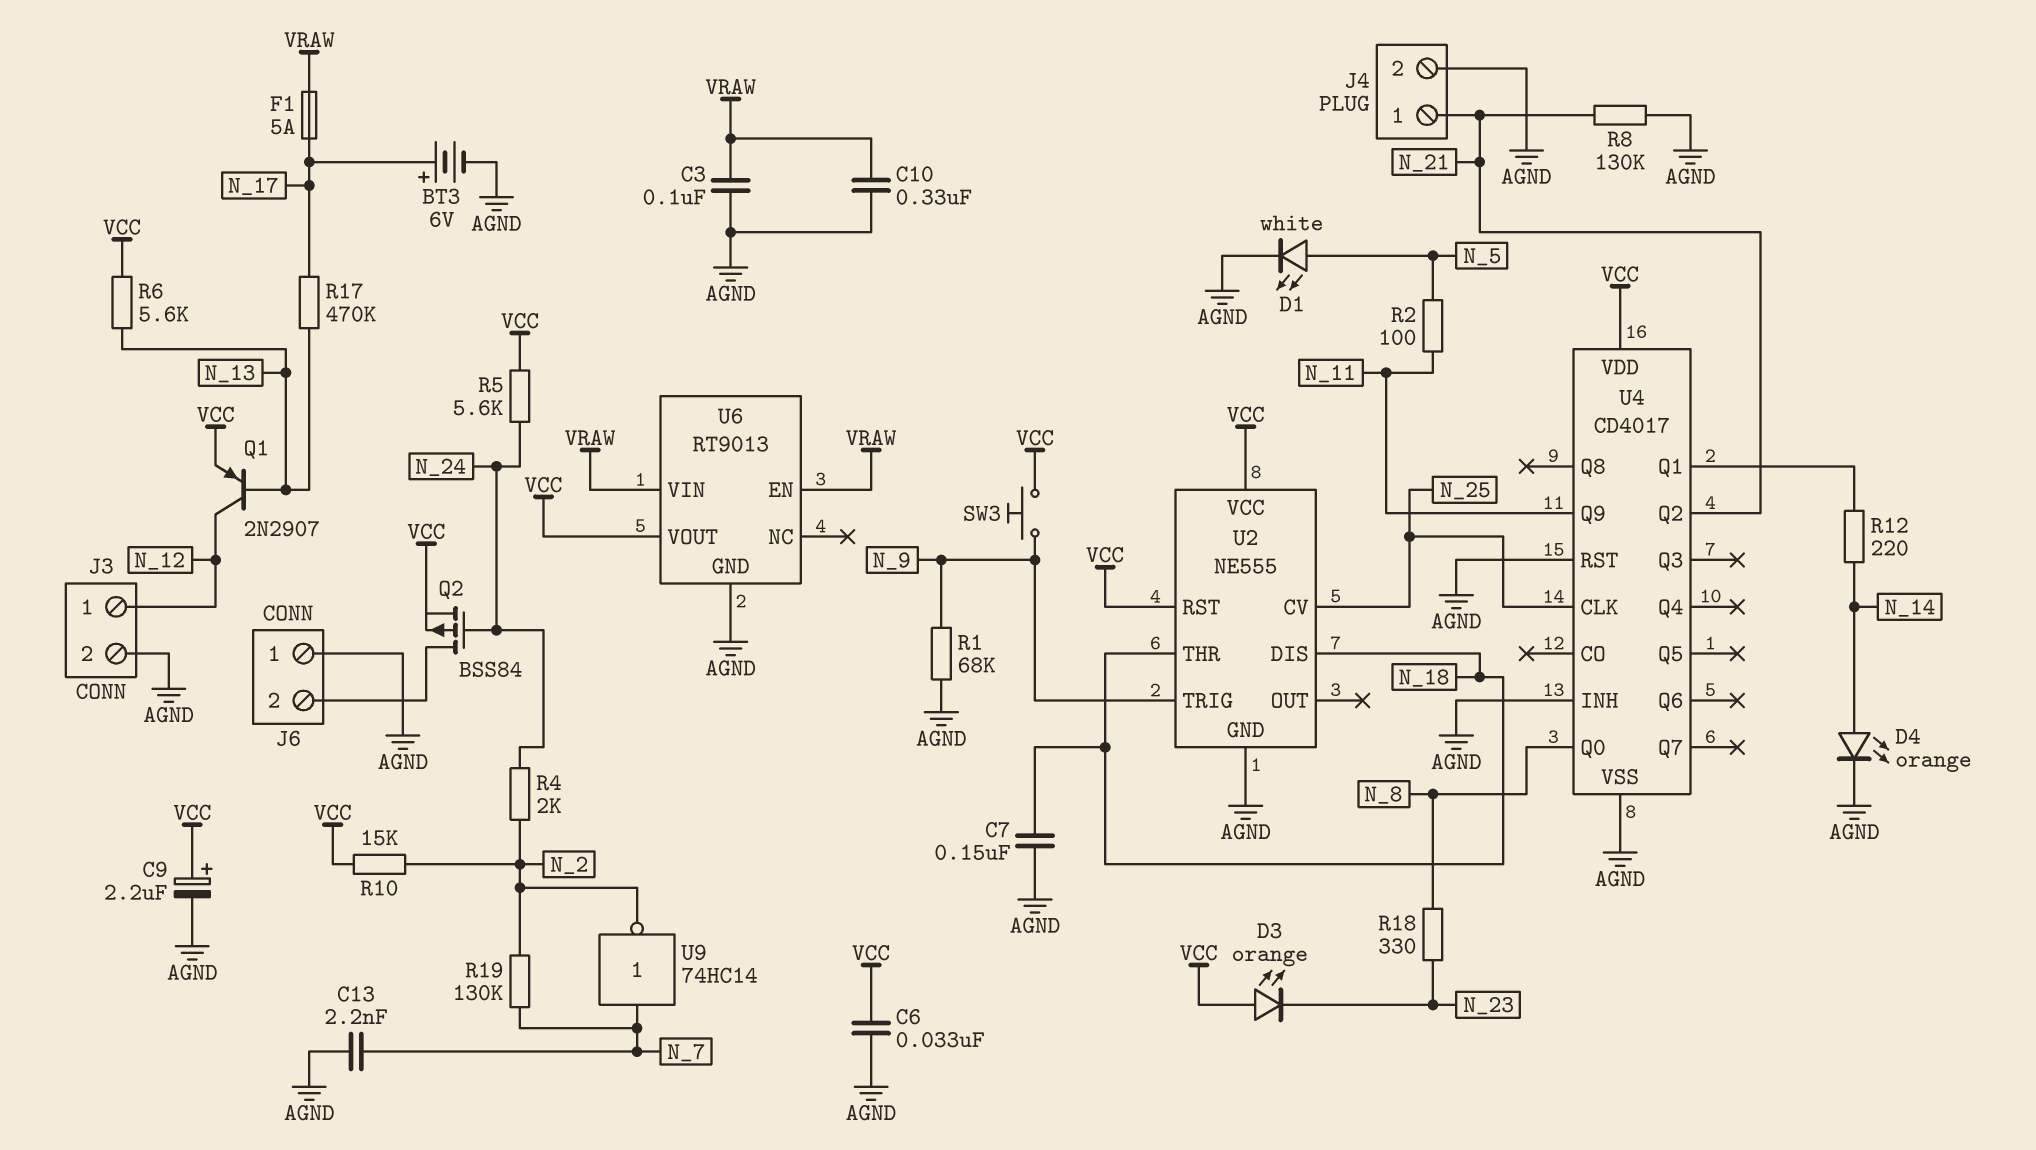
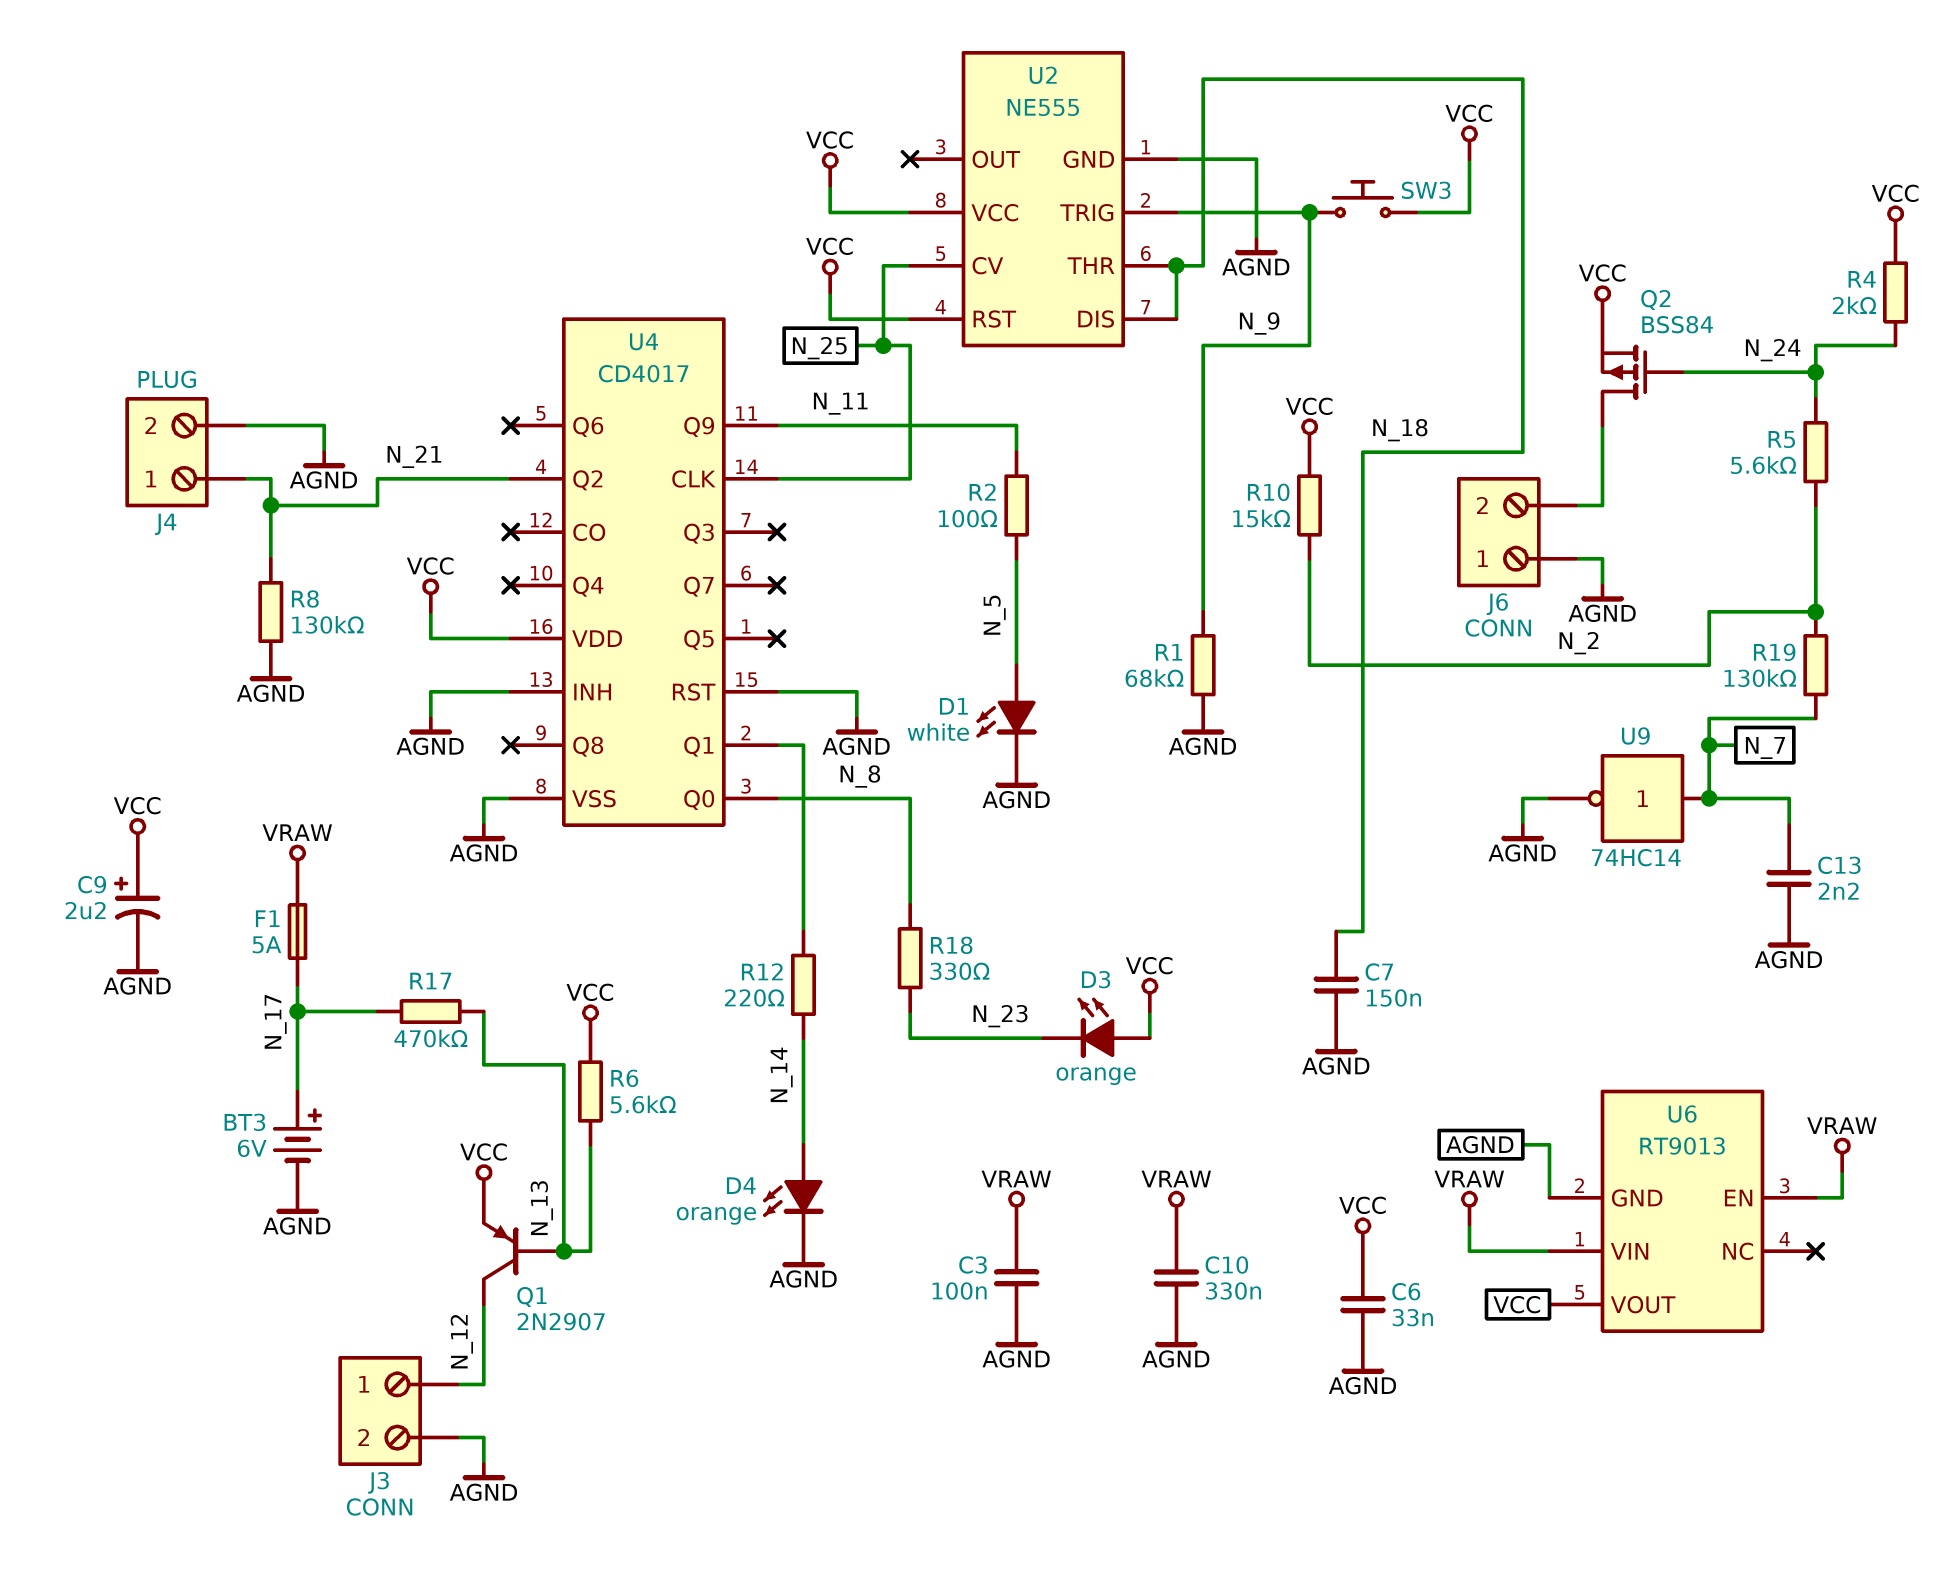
R4: 2k (N_2, N_24) -> 2k (N_24, VCC)
R5: 5.6k (N_24, VCC) -> 5.6k (N_2, N_24)
U9: NOT 74HC14 (in N_7, out N_2) -> NOT 74HC14 (in N_7, out AGND)

